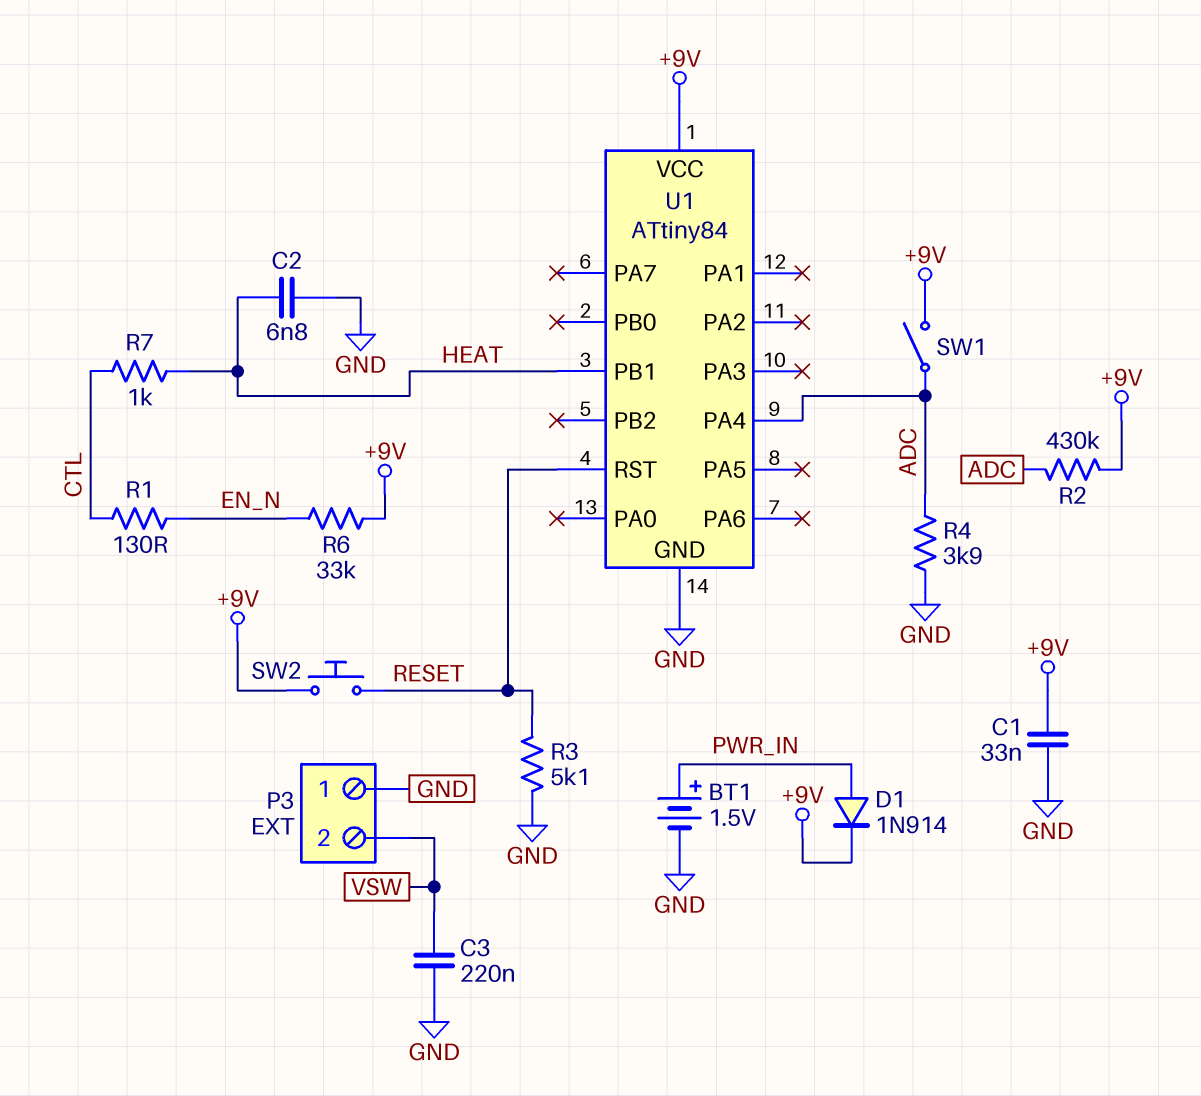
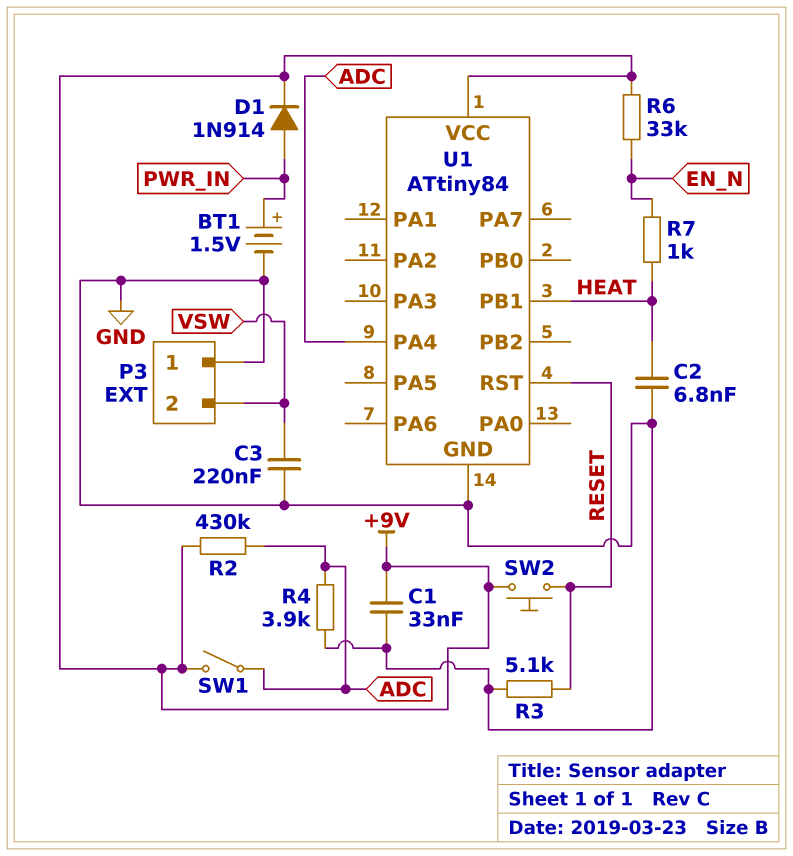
R1: 130 (CTL, EN_N) -> none
R7: 1k (CTL, HEAT) -> 1k (EN_N, HEAT)

